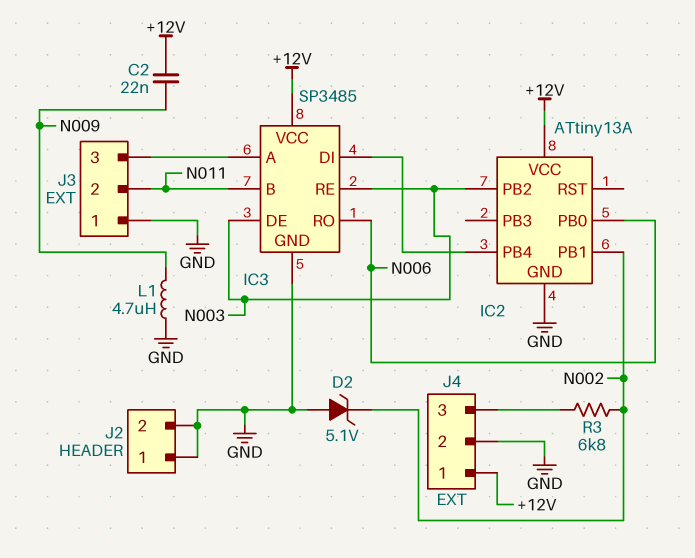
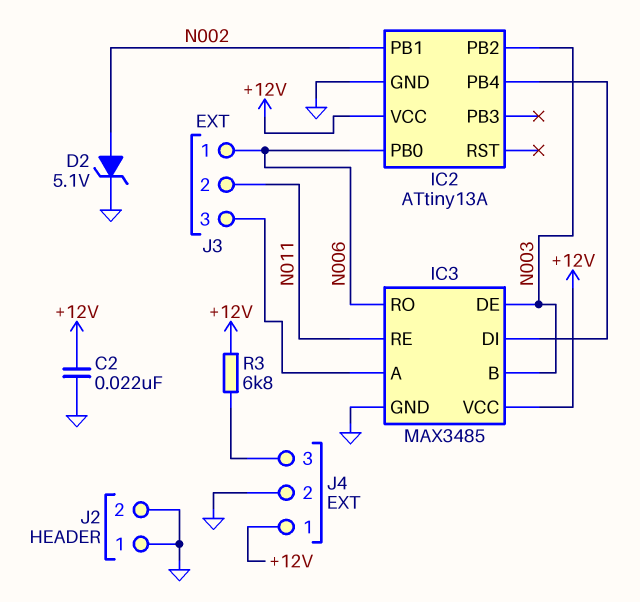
C2: 22nF (+12V, N009) -> 22nF (+12V, GND)
D2: zener 5.1V (A GND, K N002) -> zener 5.1V (A N002, K GND)
IC3: SP3485 -> MAX3485
IC3 pin B: N011 -> N003
IC3 pin RE: N003 -> N011
J3 pin 1: GND -> N006
L1: 4.7uH (GND, N009) -> none
R3: 6.8k (J4/3, N002) -> 6.8k (+12V, J4/3)

